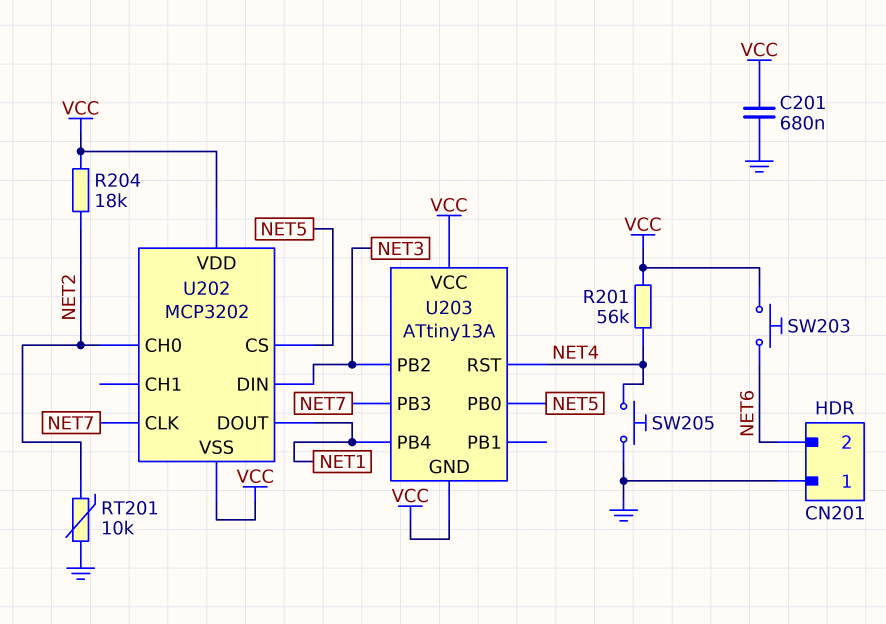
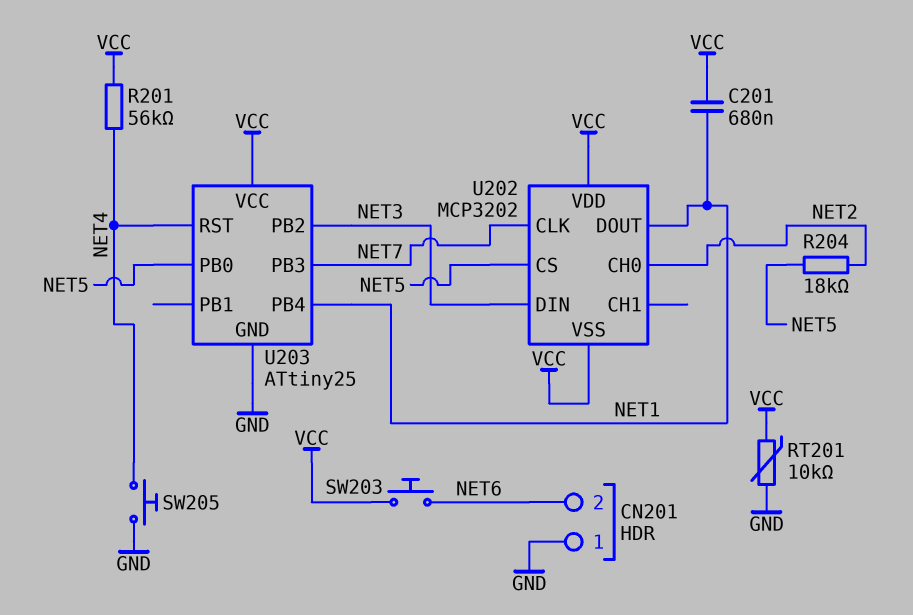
C201: 680nF (GND, VCC) -> 680nF (NET1, VCC)
R204: 18k (NET2, VCC) -> 18k (NET2, NET5)
RT201: 10k (GND, NET2) -> 10k (GND, VCC)
U203: ATtiny13A -> ATtiny25
U203 pin GND: VCC -> GND

